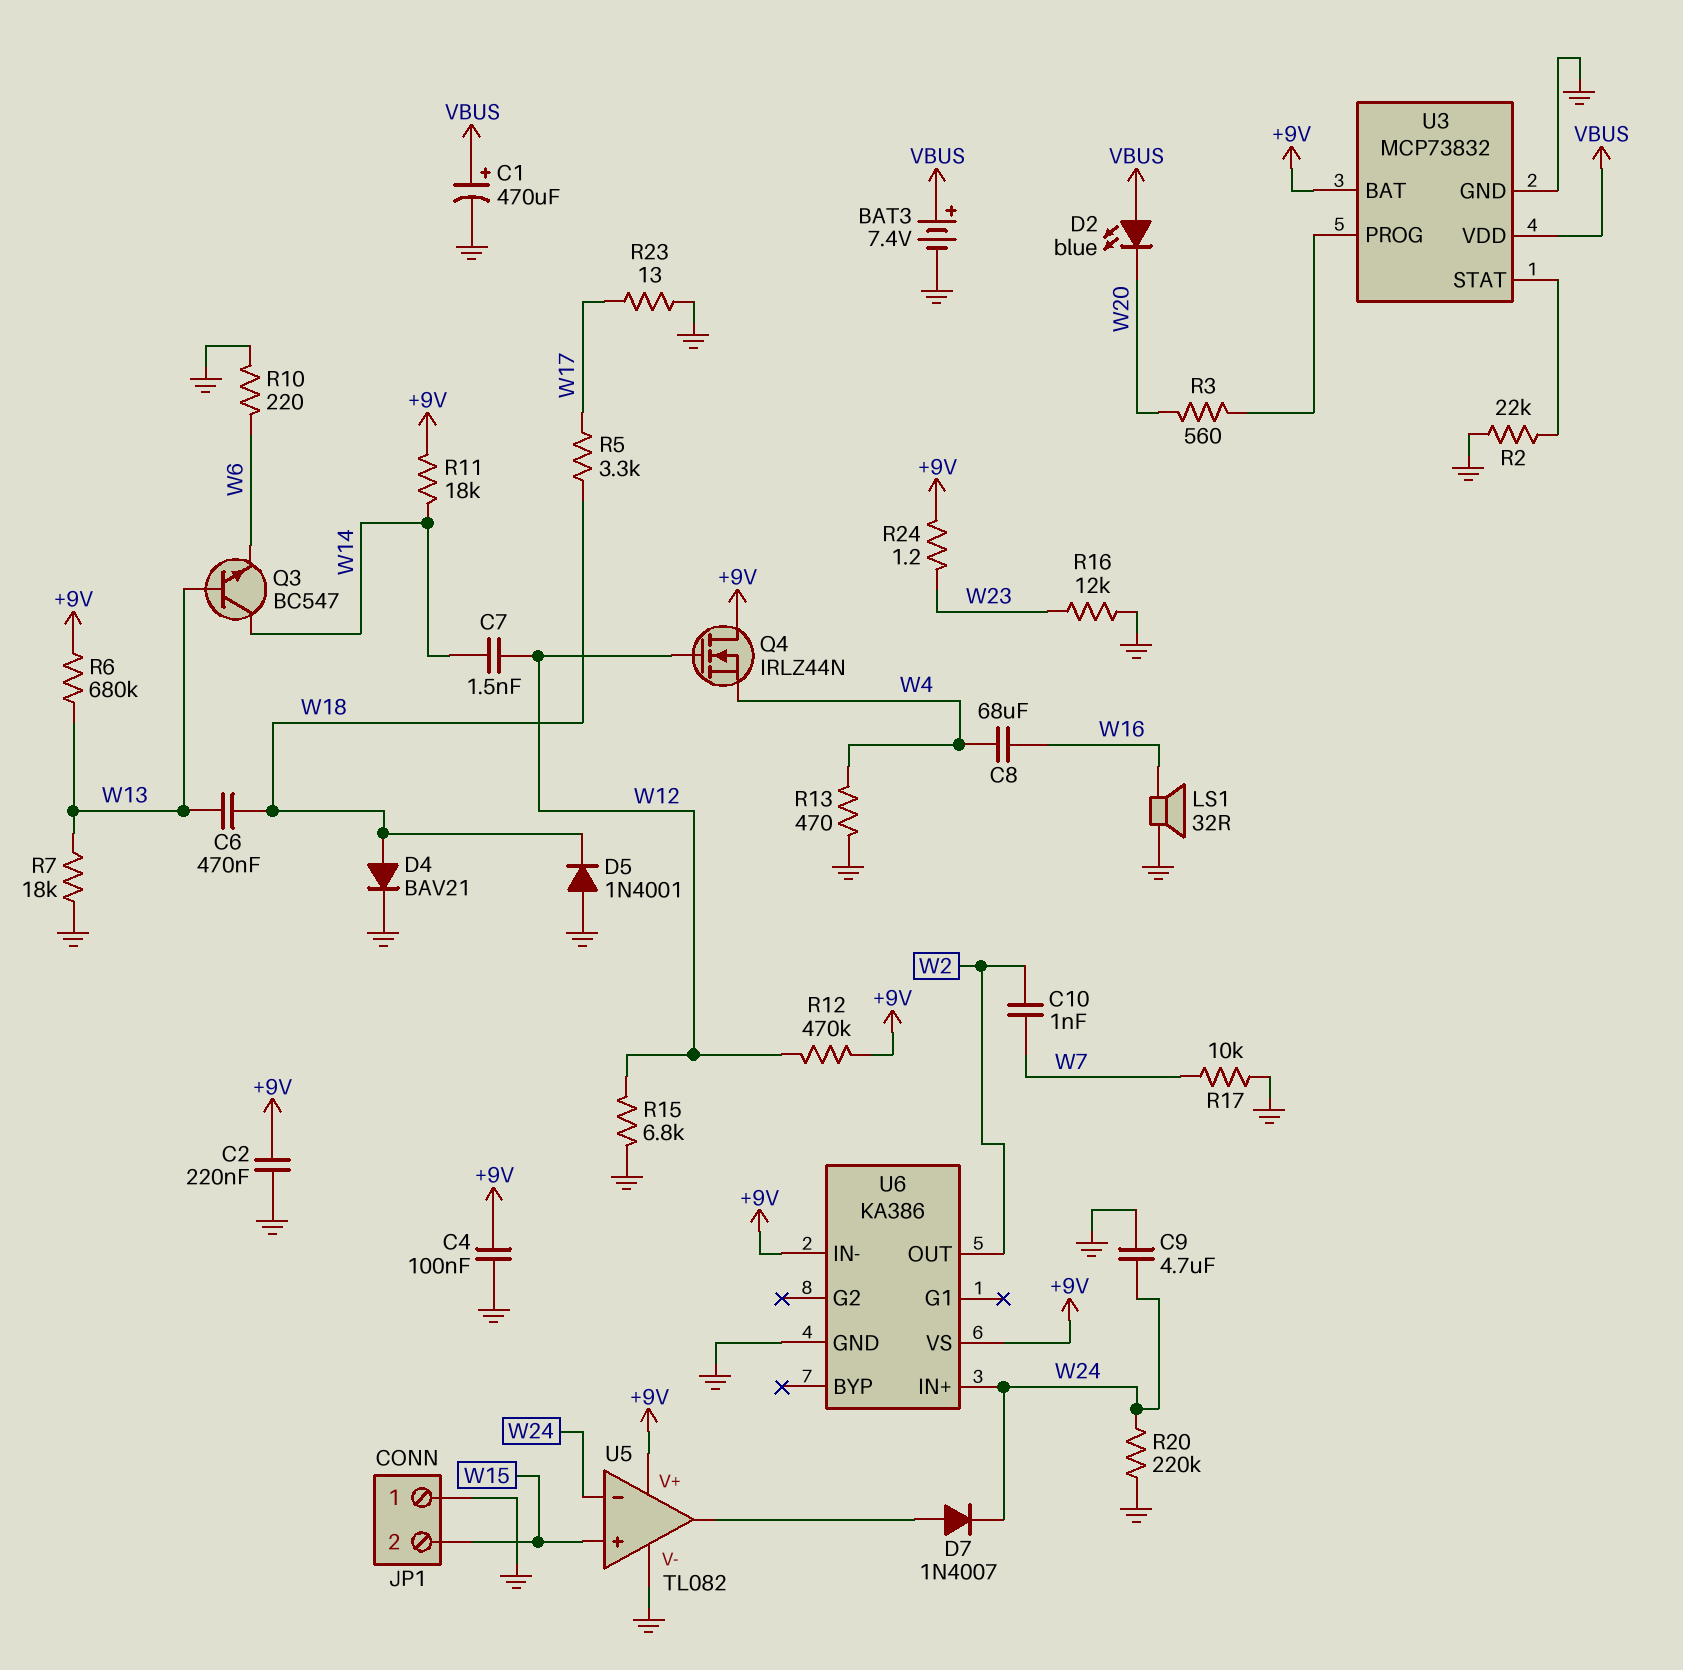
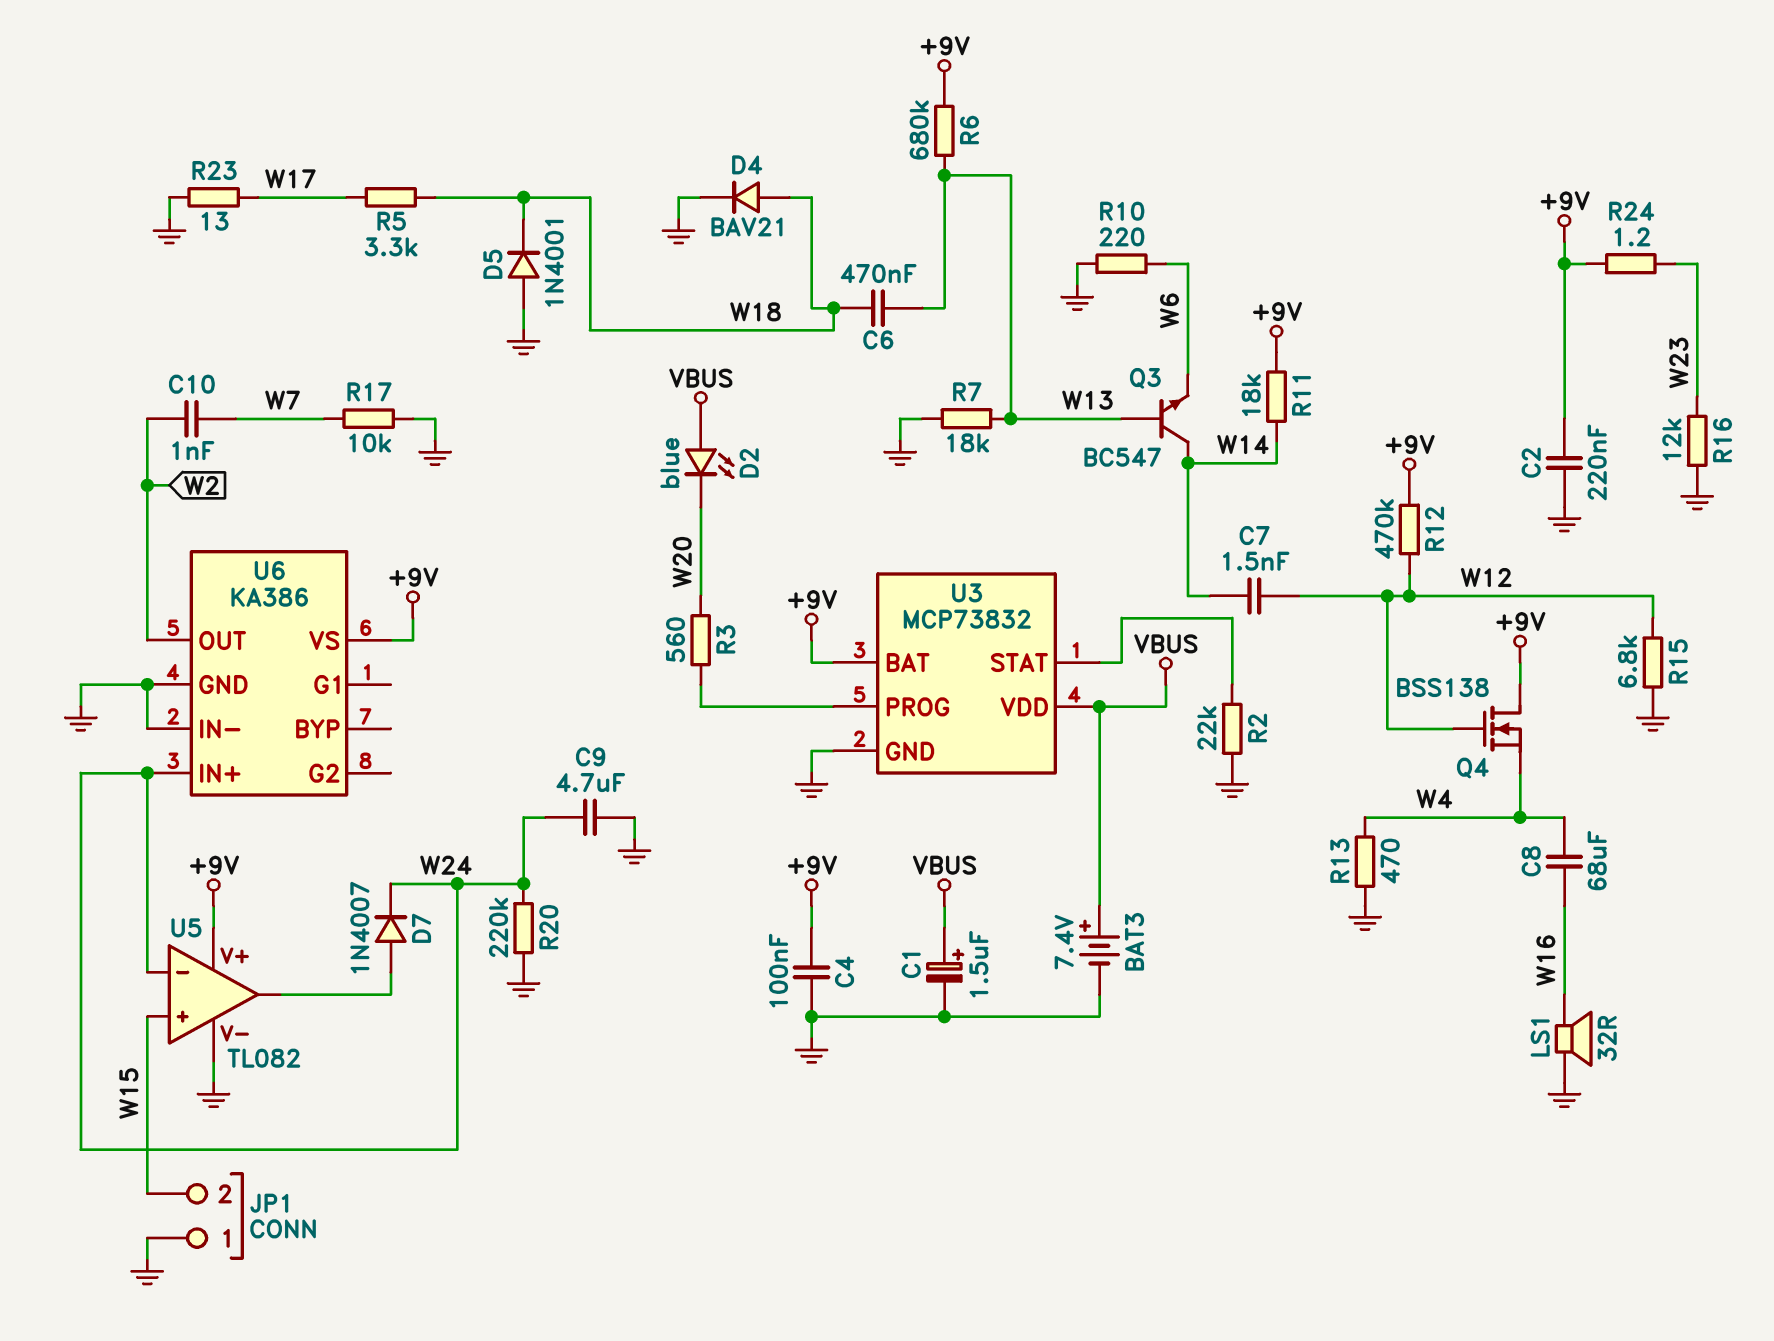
C1: 470uF (plus VBUS, minus GND) -> 1.5uF (plus VBUS, minus GND)
Q4: NMOS IRLZ44N (G W12, D +9V, S W4) -> NMOS BSS138 (G W12, D +9V, S W4)
U6 pin IN-: +9V -> GND

